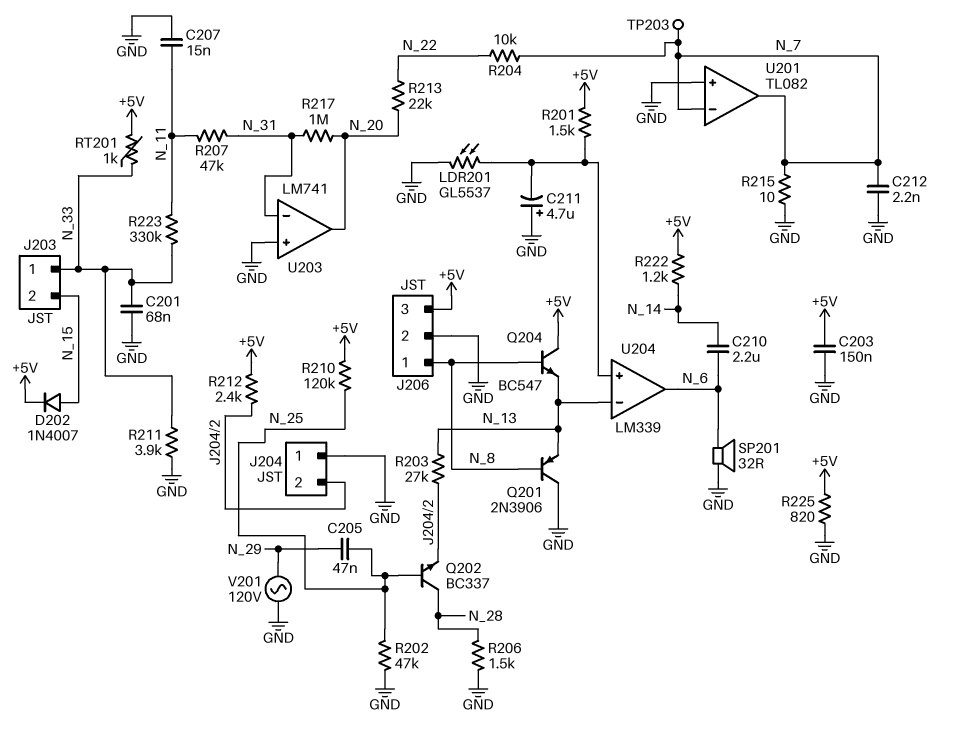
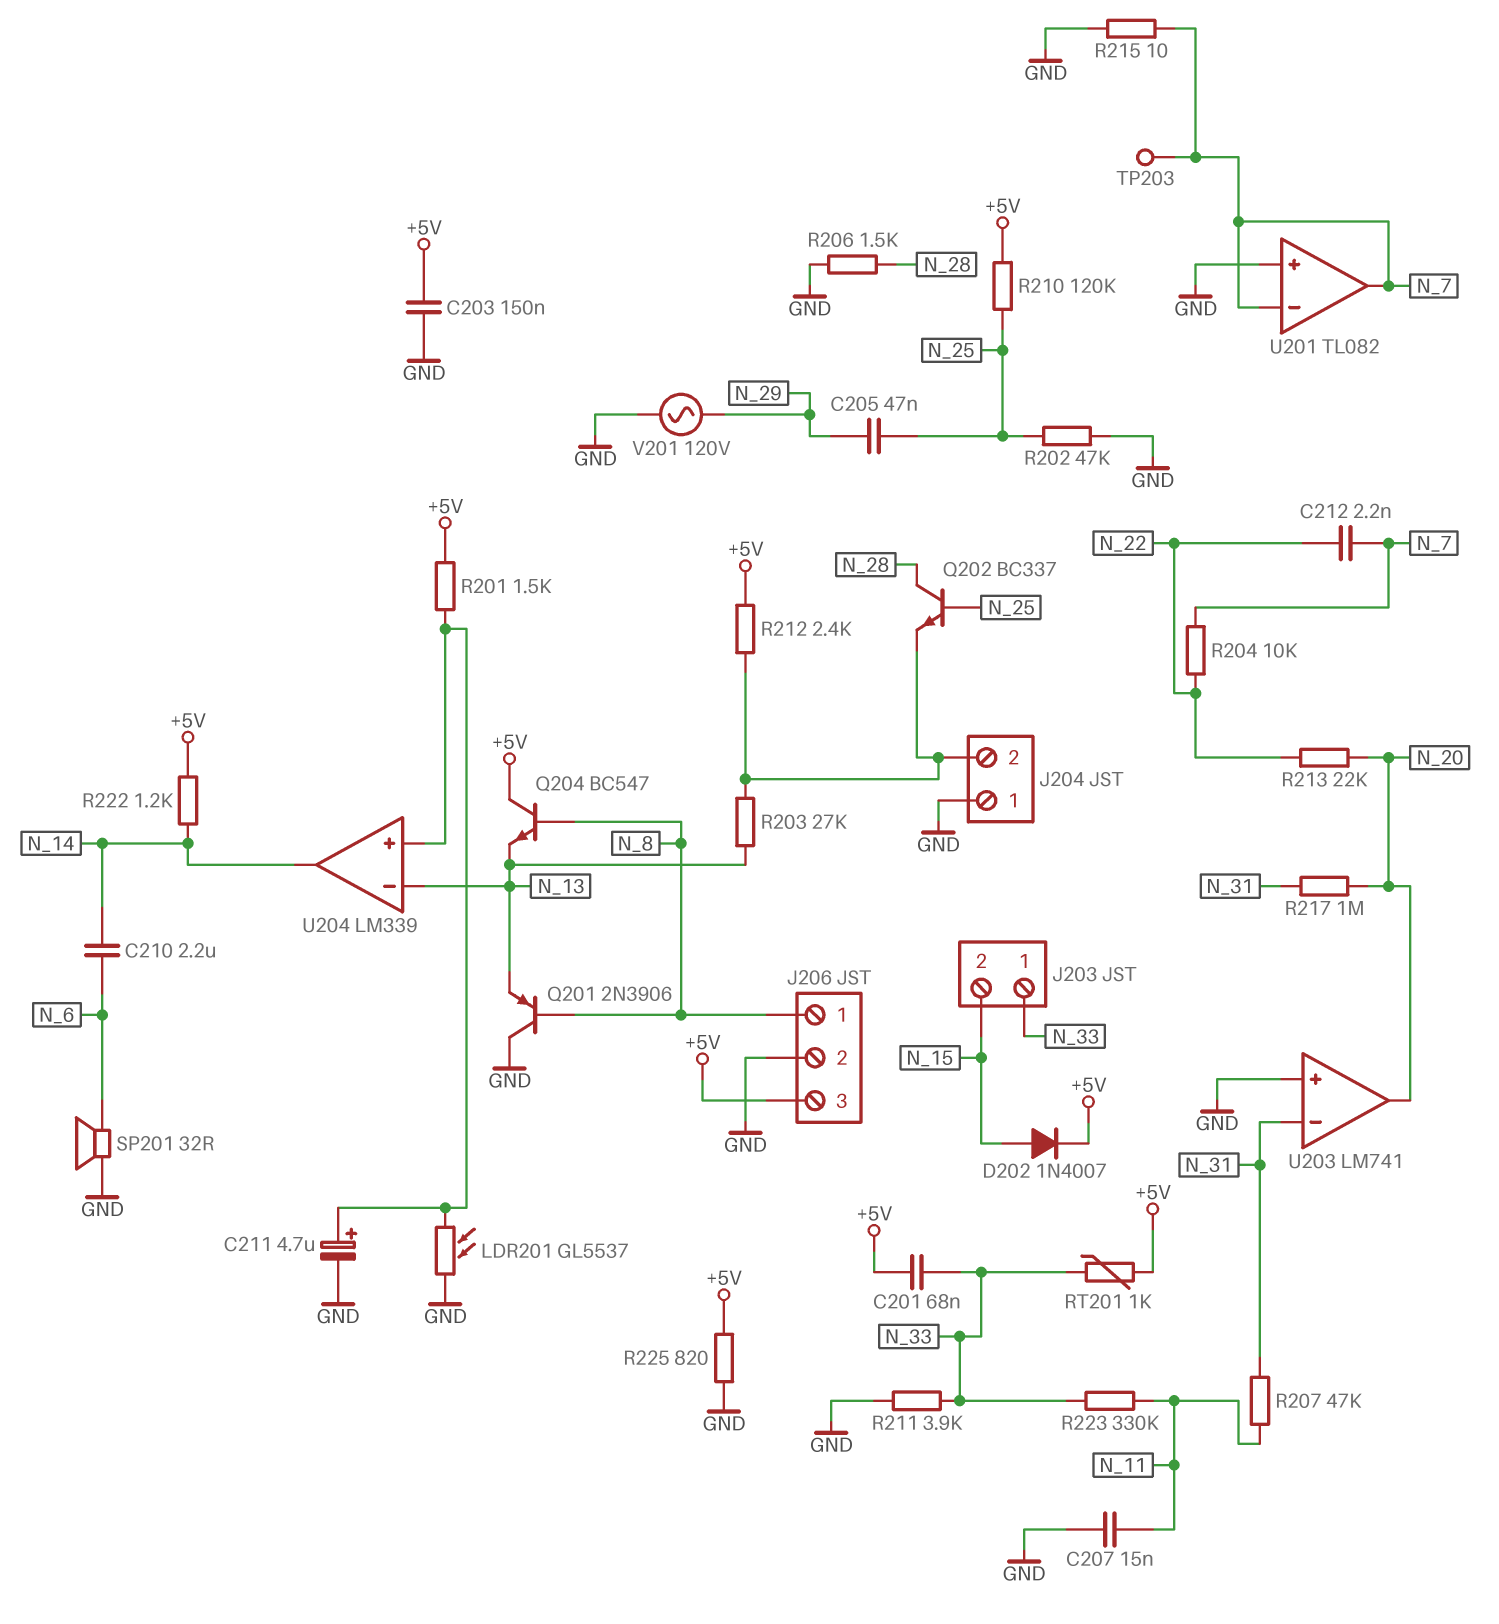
C201: 68nF (GND, N_33) -> 68nF (+5V, N_33)
C211: 4.7uF (plus GND, minus U204/in+) -> 4.7uF (plus U204/in+, minus GND)
C212: 2.2nF (GND, N_7) -> 2.2nF (N_7, N_22)
U204 pin out: N_6 -> N_14

